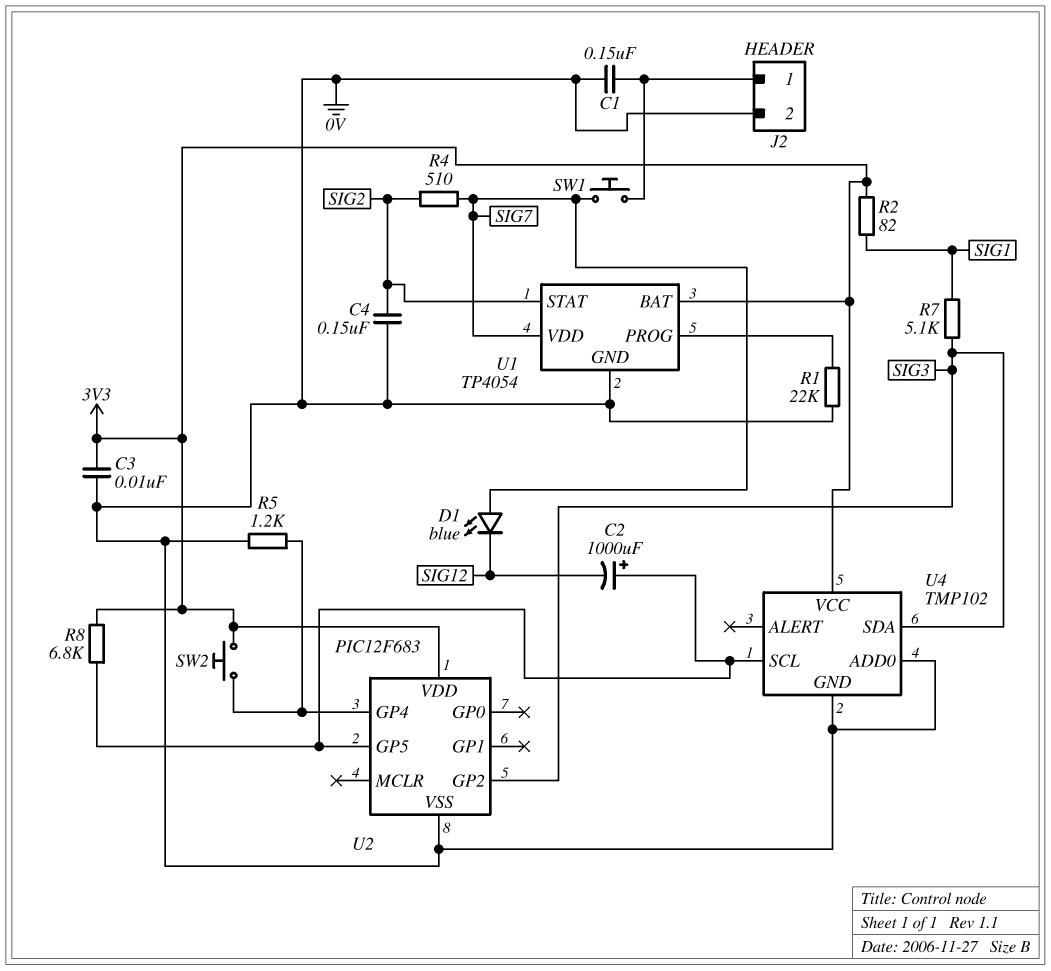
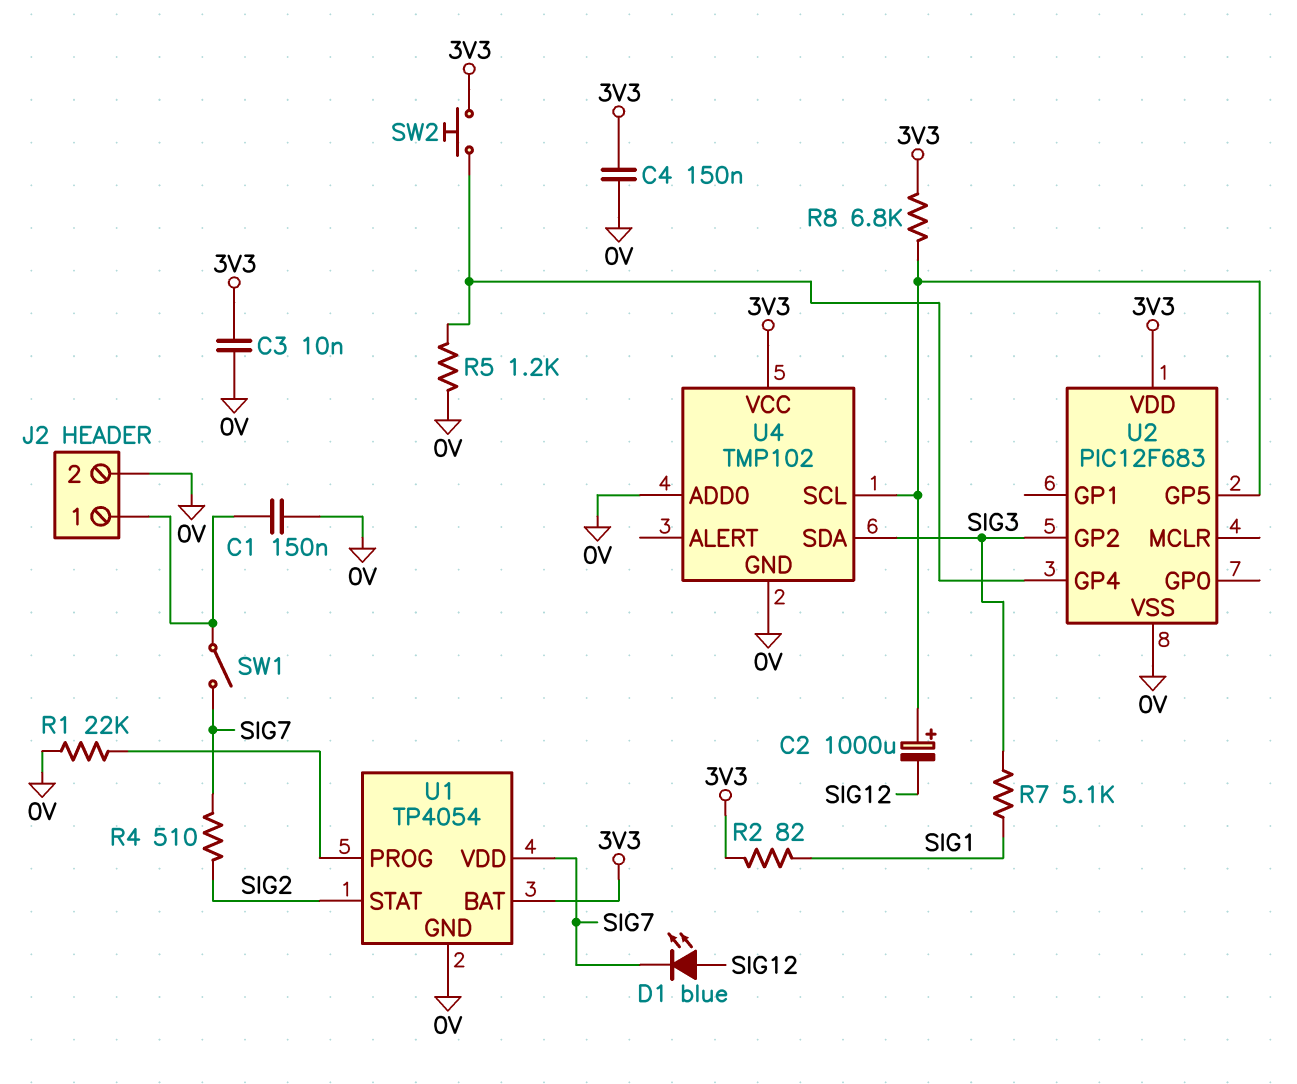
C4: 150nF (0V, SIG2) -> 150nF (0V, 3V3)
D1: LED blue (A SIG7, K SIG12) -> LED blue (A SIG12, K SIG7)
SW1: button (J2/1, SIG7) -> switch (J2/1, SIG7)

